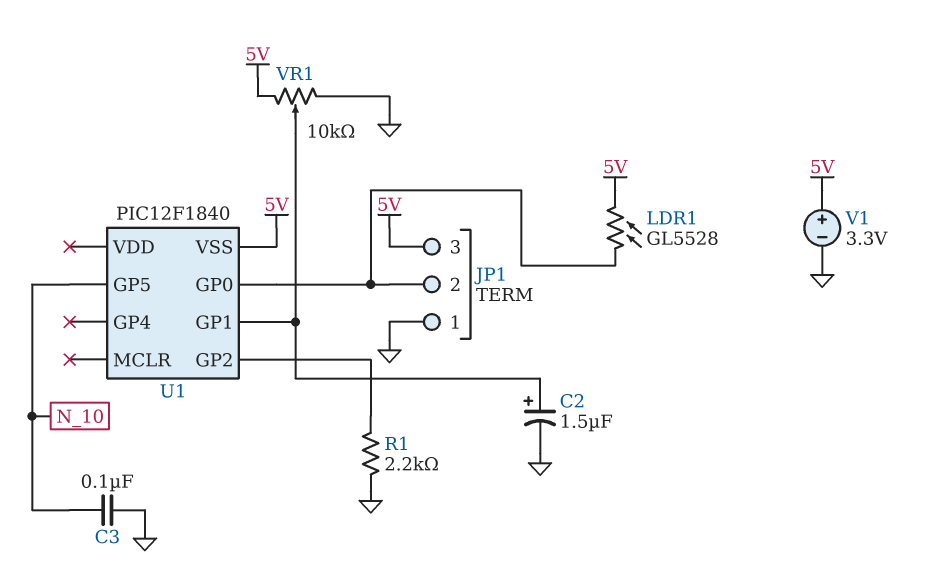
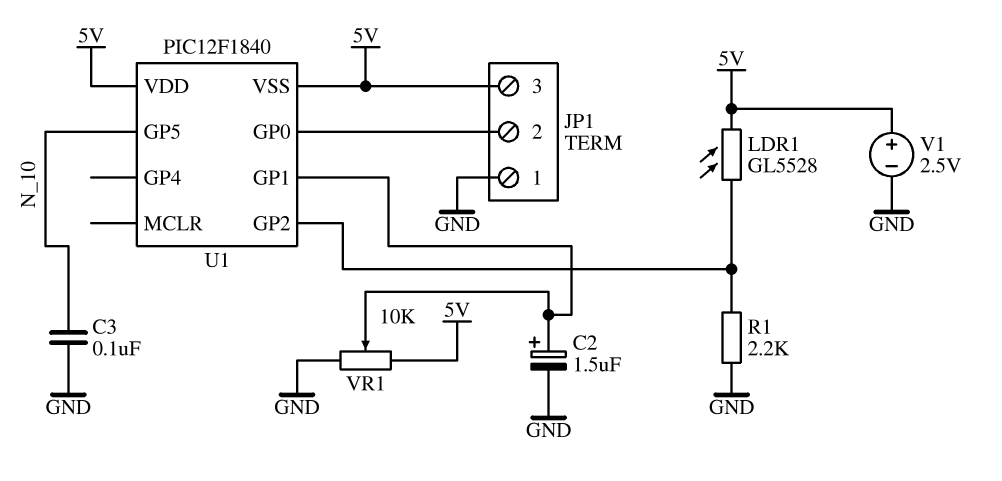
LDR1: GL5528 (5V, JP1/2) -> GL5528 (5V, U1/GP2)
U1 pin VDD: none -> 5V
V1: 3.3V (plus 5V, minus GND) -> 2.5V (plus 5V, minus GND)

